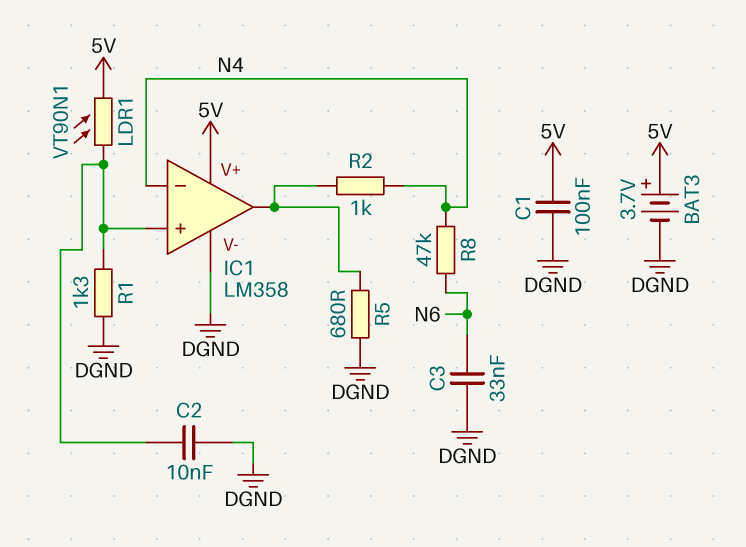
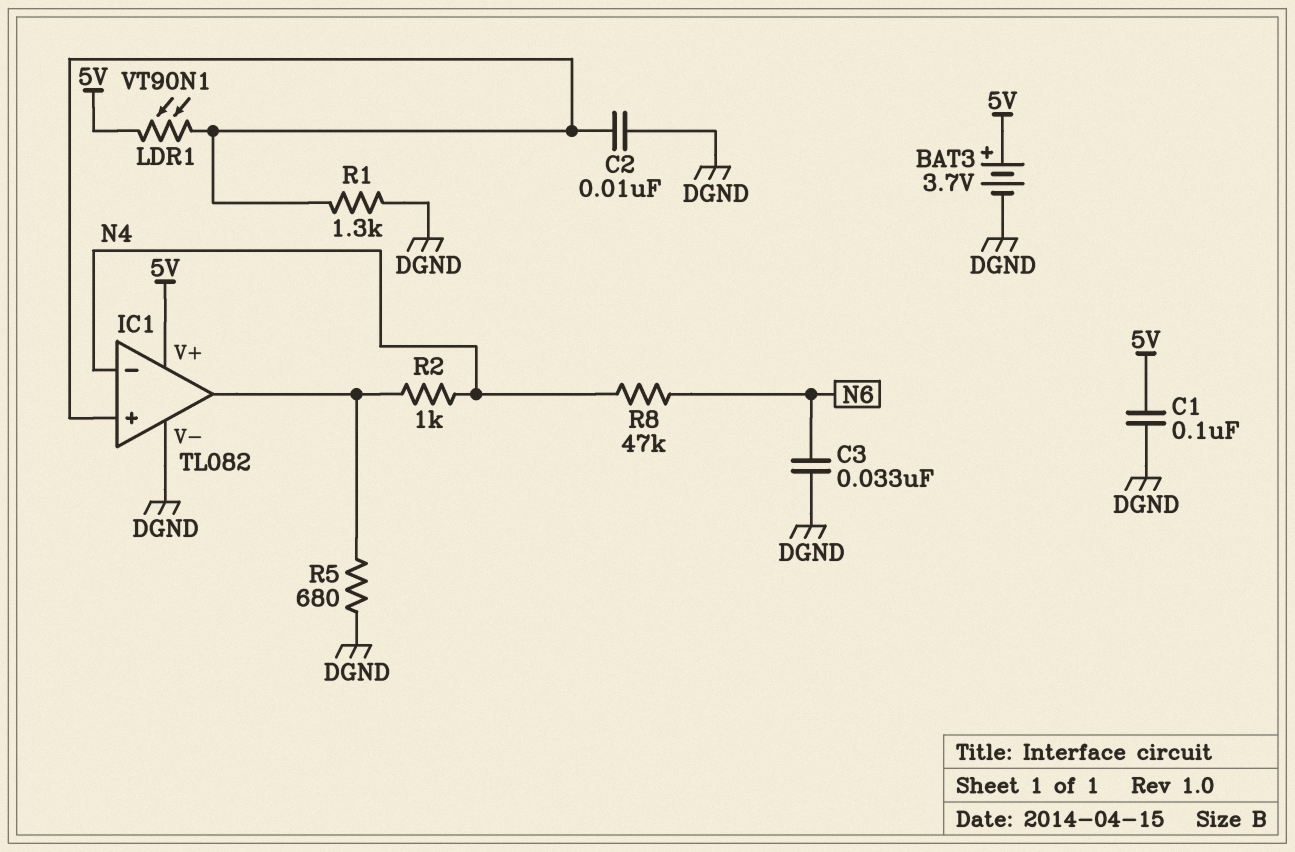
IC1: LM358 -> TL082

